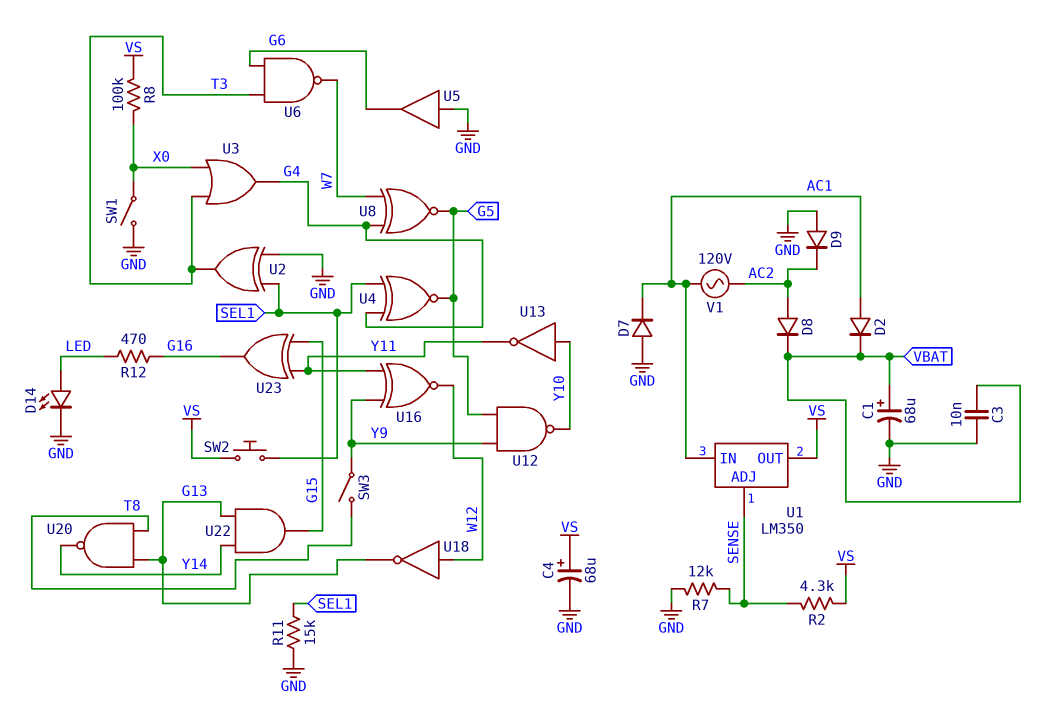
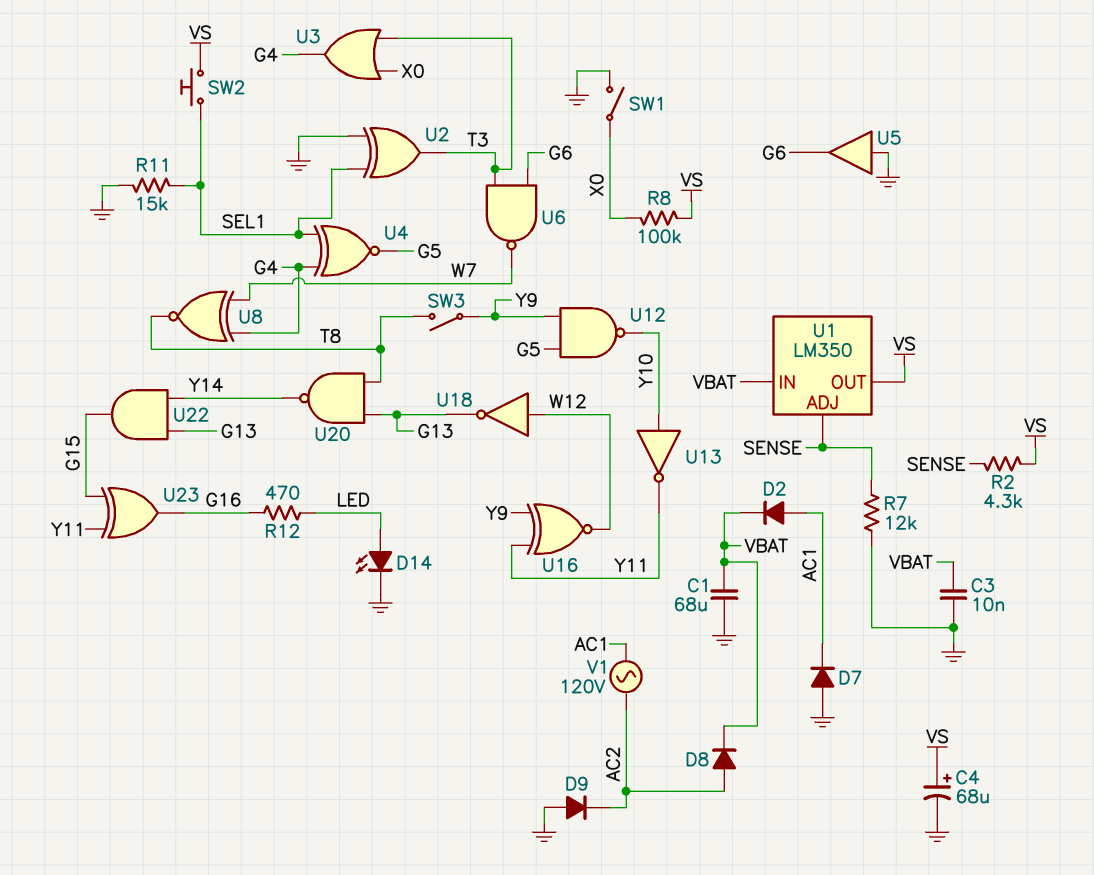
C1: 68uF (plus VBAT, minus GND) -> 68uF (GND, VBAT)
U1 pin IN: AC1 -> VBAT
U8: XNOR (in G4, in W7, out G5) -> XNOR (in G4, in W7, out T8)

